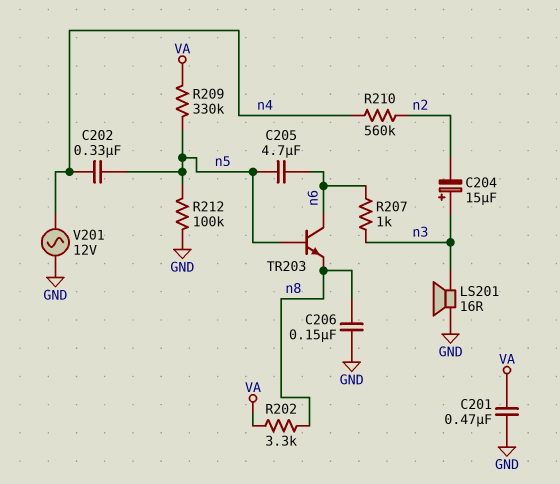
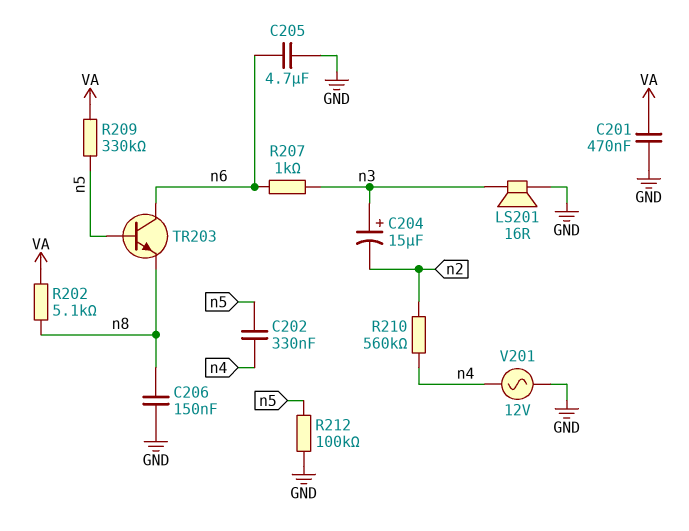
C205: 4.7uF (n5, n6) -> 4.7uF (GND, n6)
R202: 3.3k (VA, n8) -> 5.1k (VA, n8)

